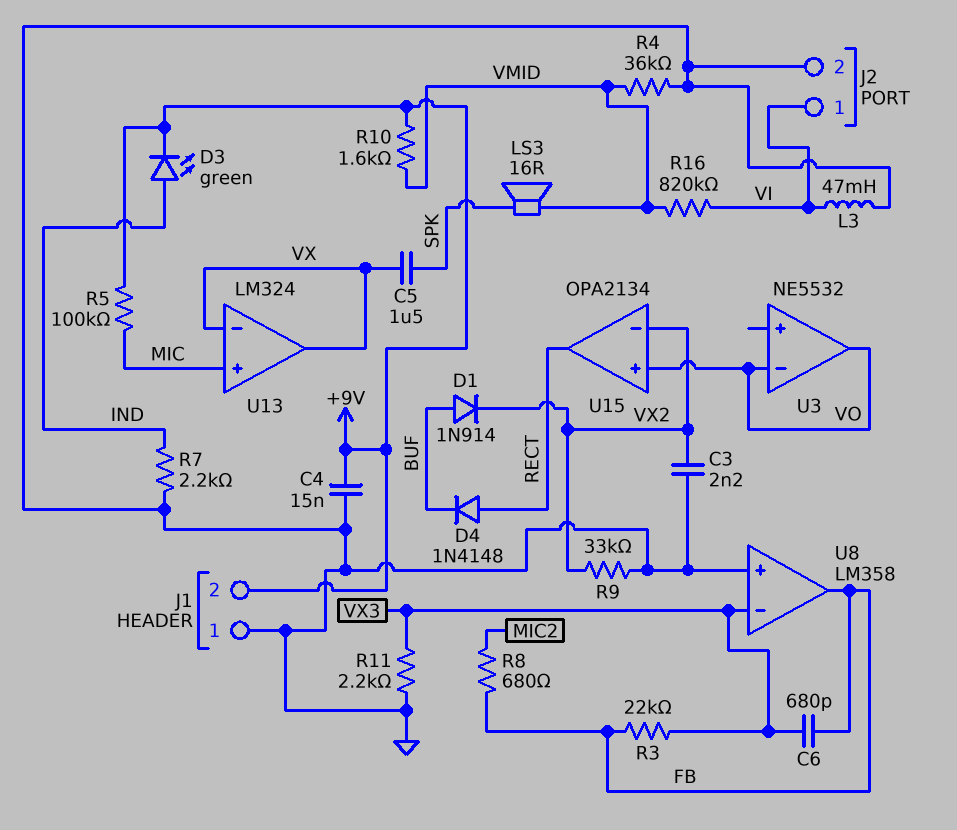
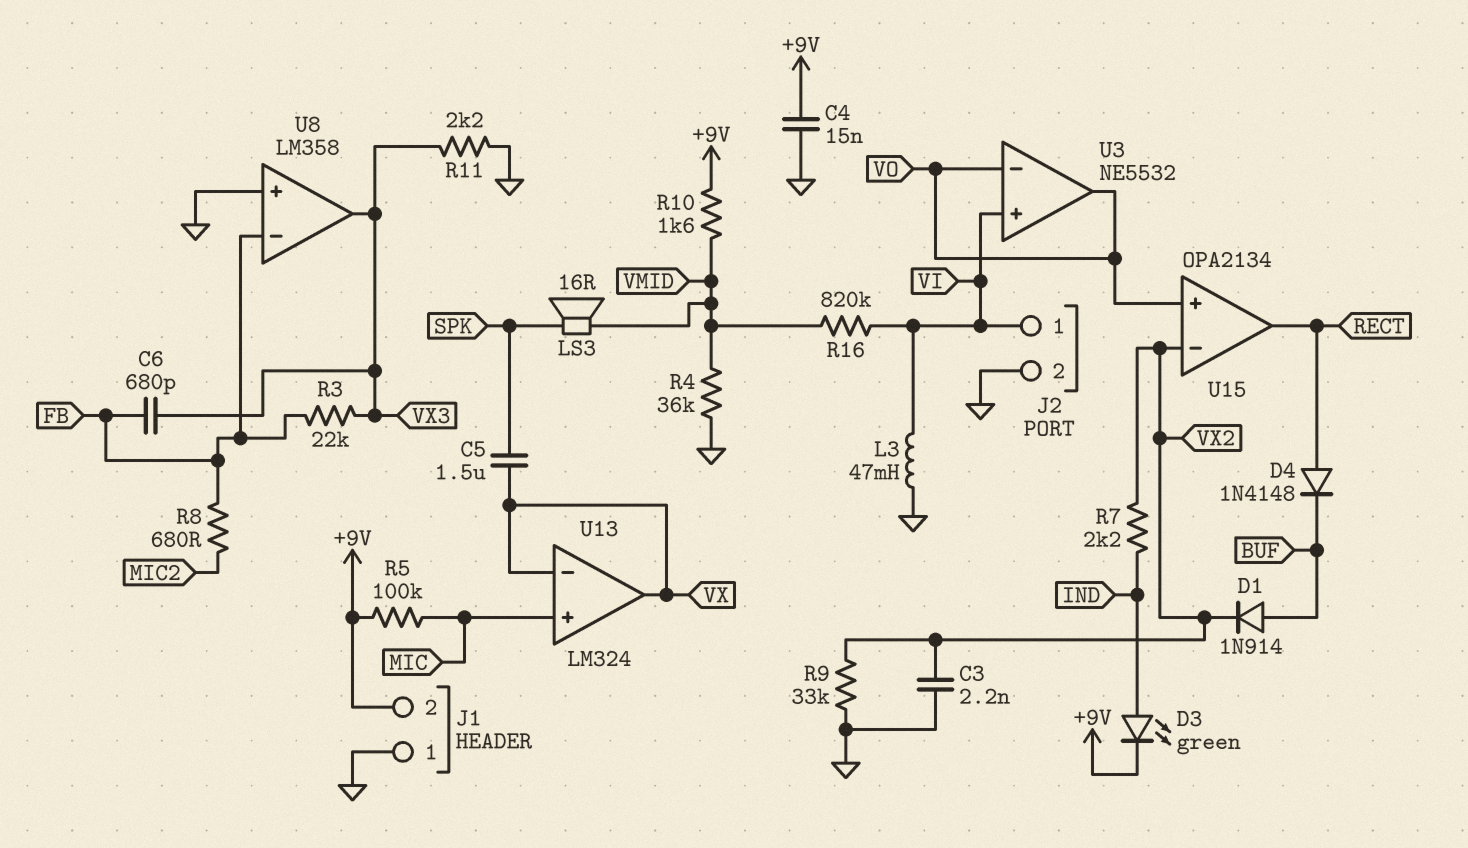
R7: 2.2k (GND, IND) -> 2.2k (IND, VX2)
U3 pin in+: none -> VI
U8 pin in-: VX3 -> FB
U8 pin out: FB -> VX3

